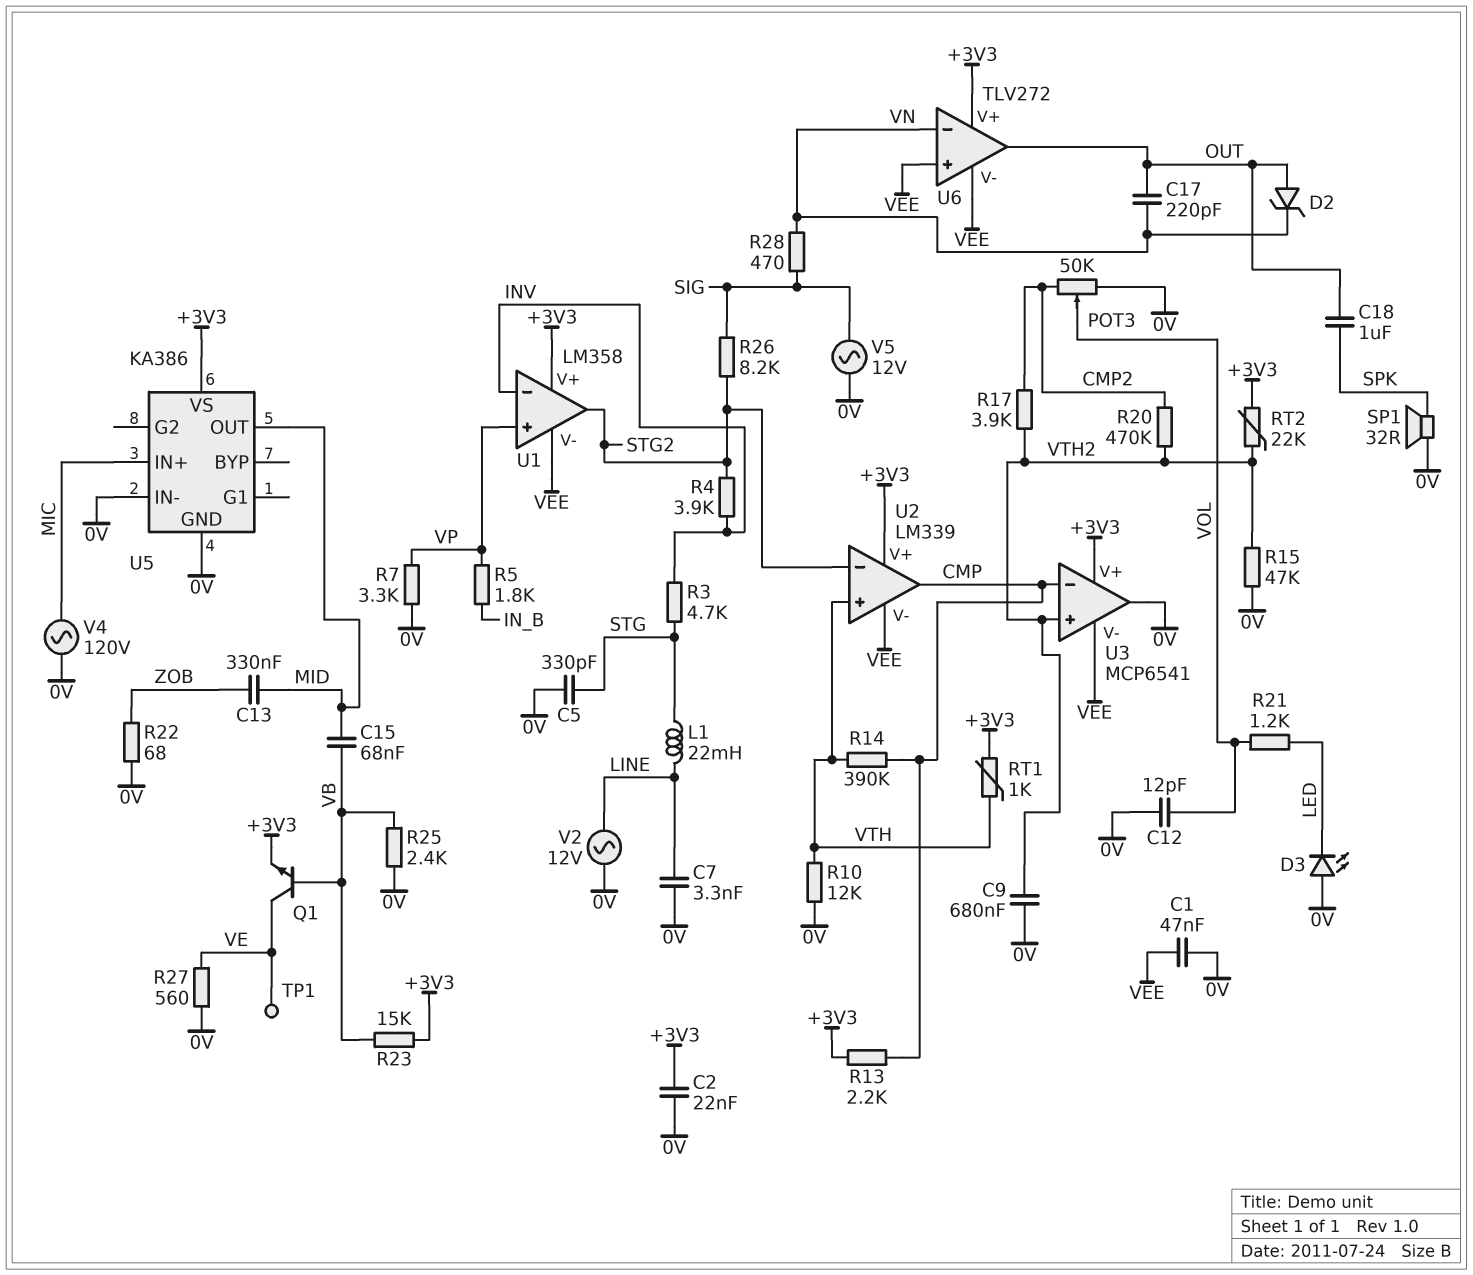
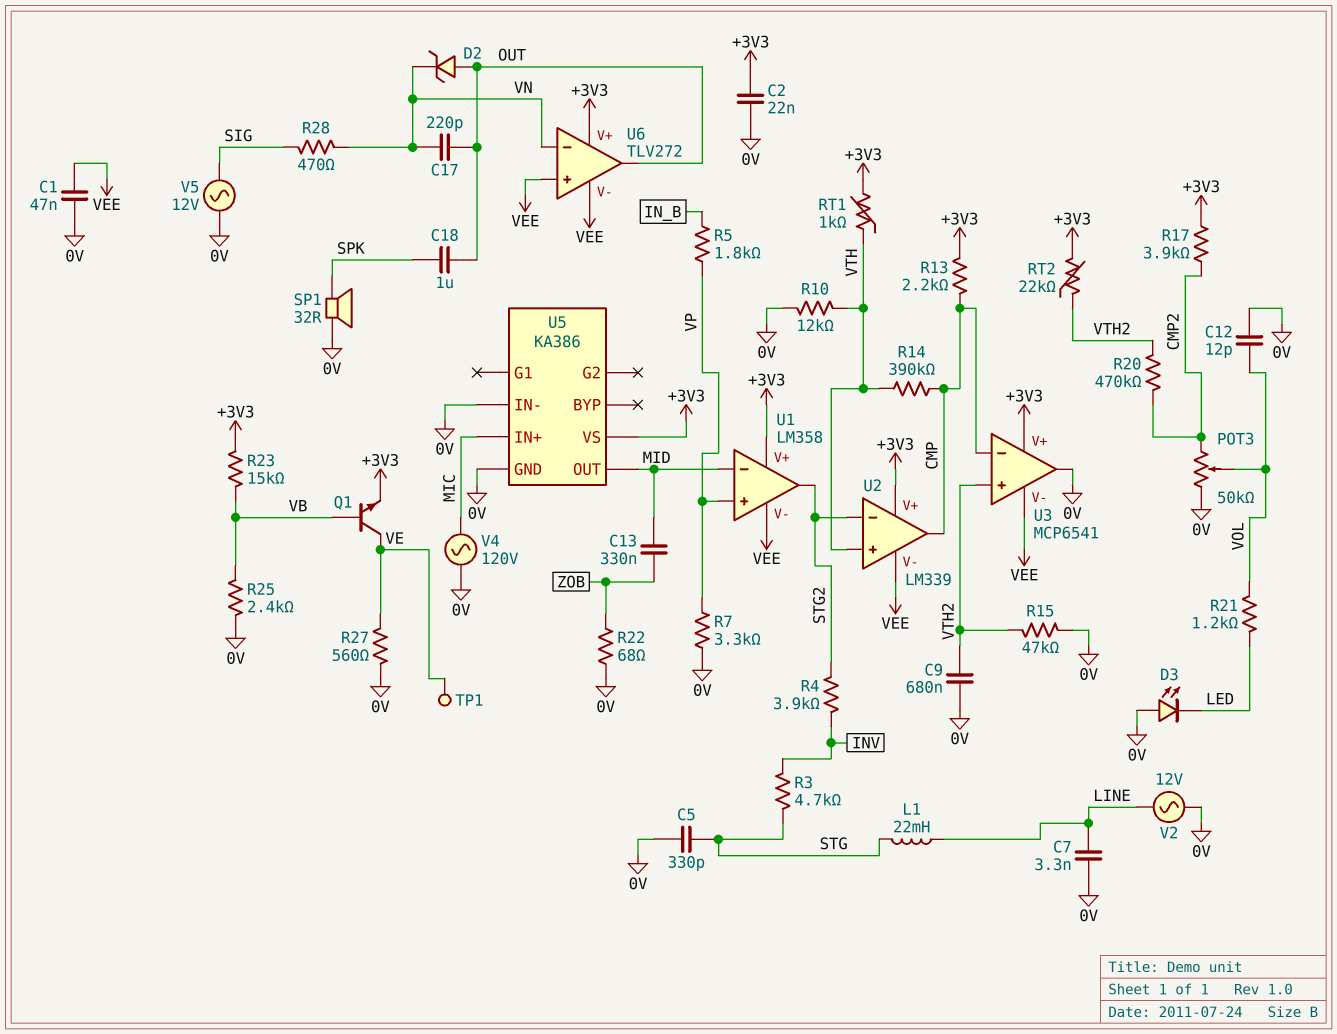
C15: 68nF (MID, VB) -> none
R17: 3.9k (CMP2, VTH2) -> 3.9k (+3V3, CMP2)
R26: 8.2k (SIG, STG2) -> none
U1 pin in-: INV -> MID

